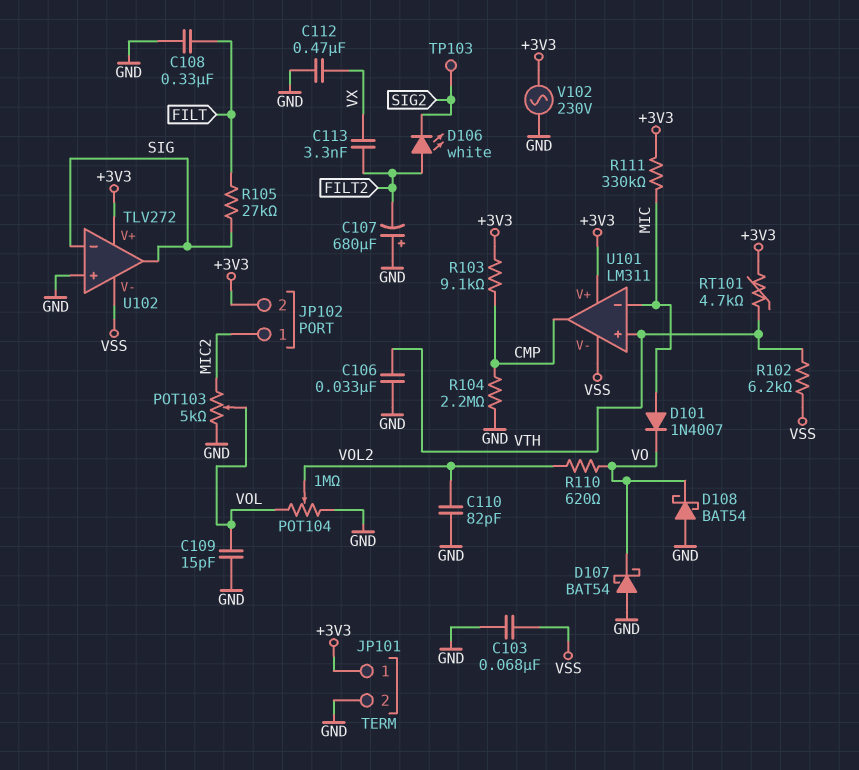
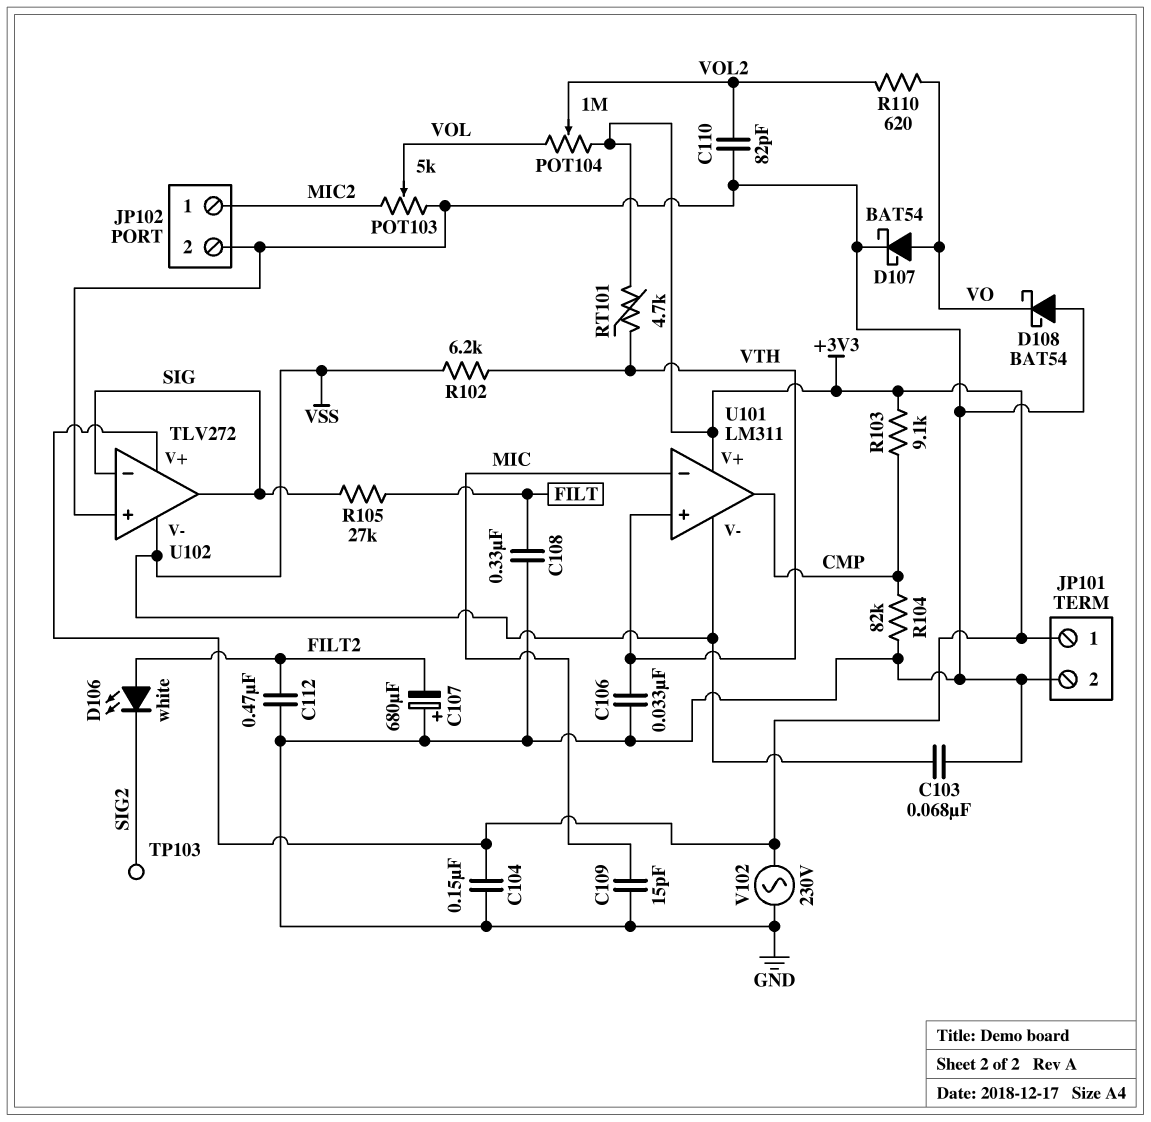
C104: none -> 150nF (+3V3, GND)
C109: 15pF (GND, VOL) -> 15pF (GND, MIC)
C112: 470nF (GND, VX) -> 470nF (FILT2, GND)
C113: 3.3nF (FILT2, VX) -> none
D101: diode 1N4007 (A MIC, K VO) -> none
D107: schottky BAT54 (A GND, K VO) -> schottky BAT54 (A VO, K GND)
JP102 pin 2: +3V3 -> GND
POT104: 1M (GND, VOL, wiper VOL2) -> 1M (+3V3, VOL, wiper VOL2)
R104: 2.2M (CMP, GND) -> 82k (CMP, GND)
R111: 330k (+3V3, MIC) -> none

